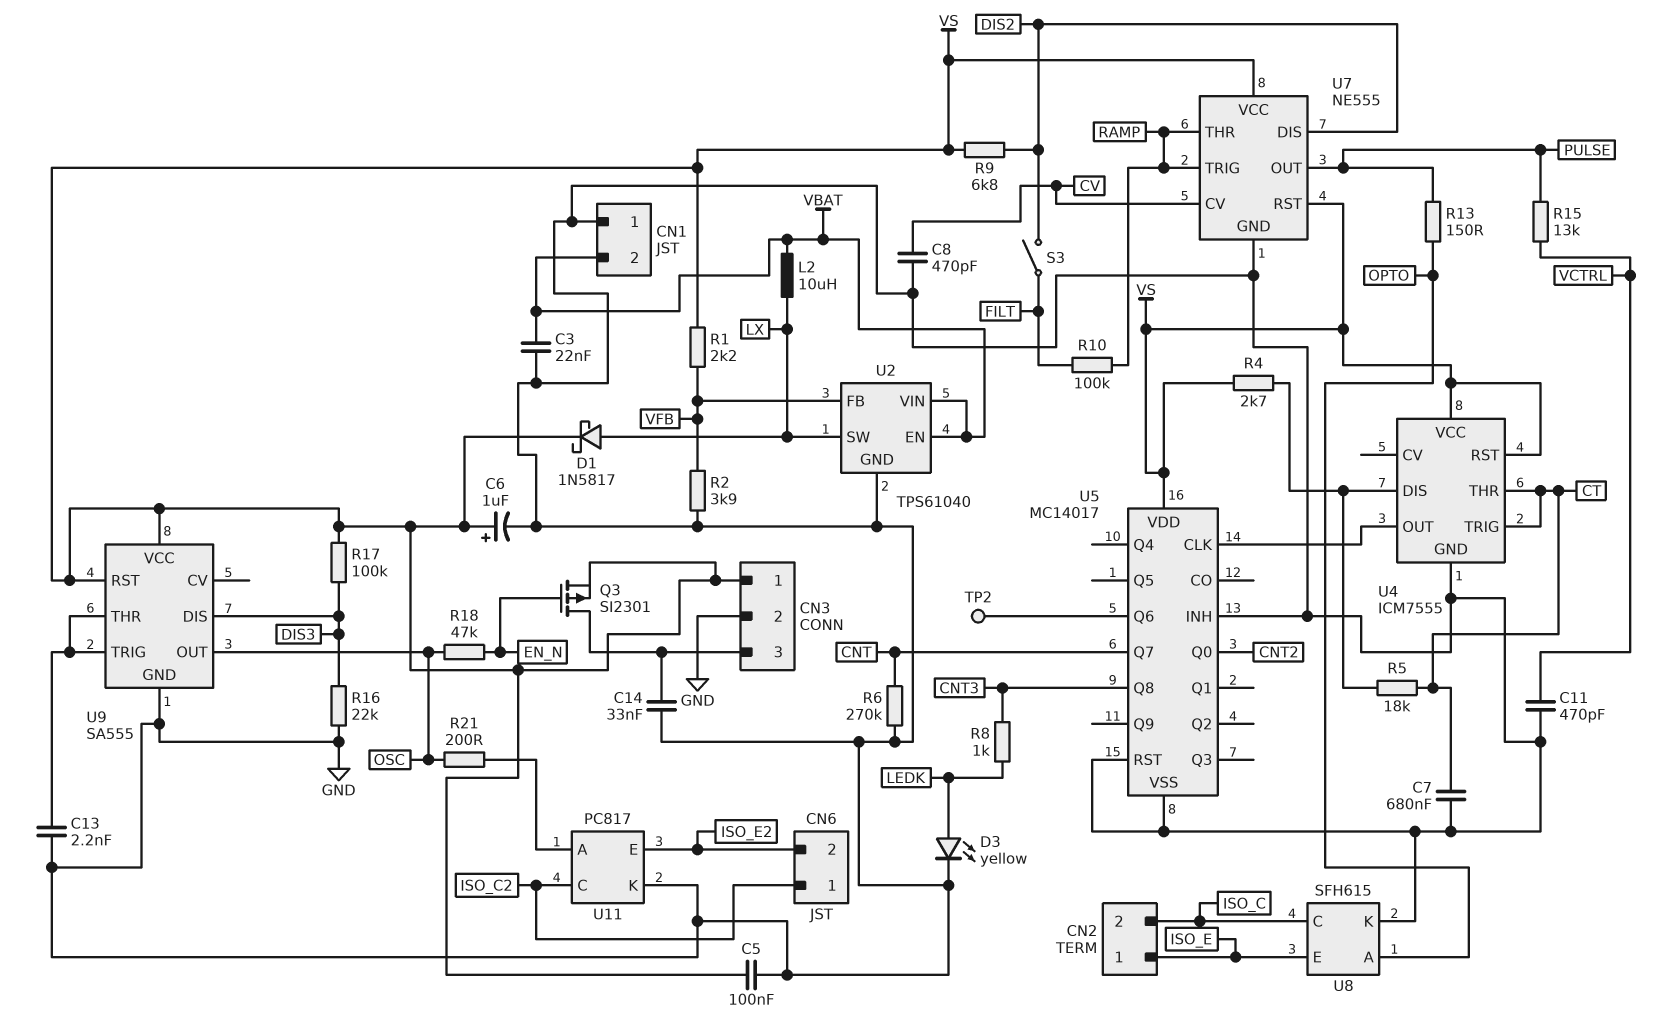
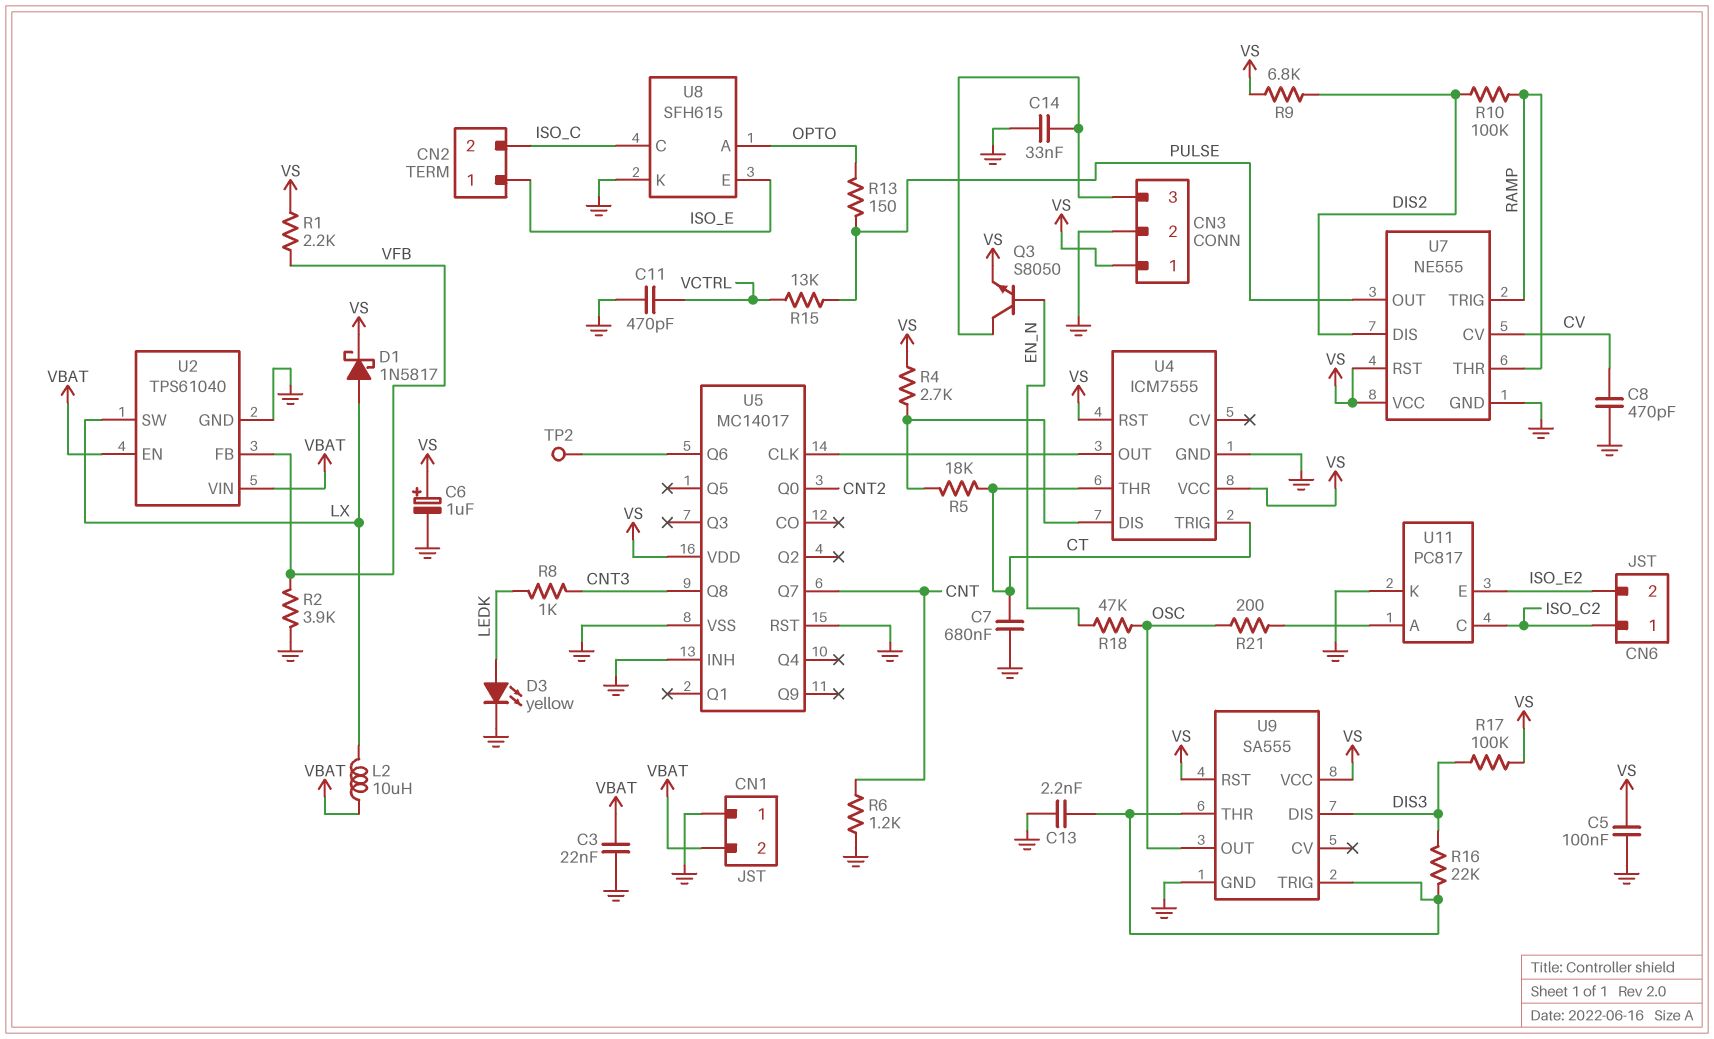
Q3: PMOS SI2301 (G EN_N, D CN3/3, S VS) -> NPN S8050 (B EN_N, C CN3/3, E VS)
R6: 270k (CNT, GND) -> 1.2k (CNT, GND)
R10: 100k (FILT, RAMP) -> 100k (DIS2, RAMP)
R16: 22k (DIS3, GND) -> 22k (DIS3, U9/THR)
S3: switch (DIS2, FILT) -> none

